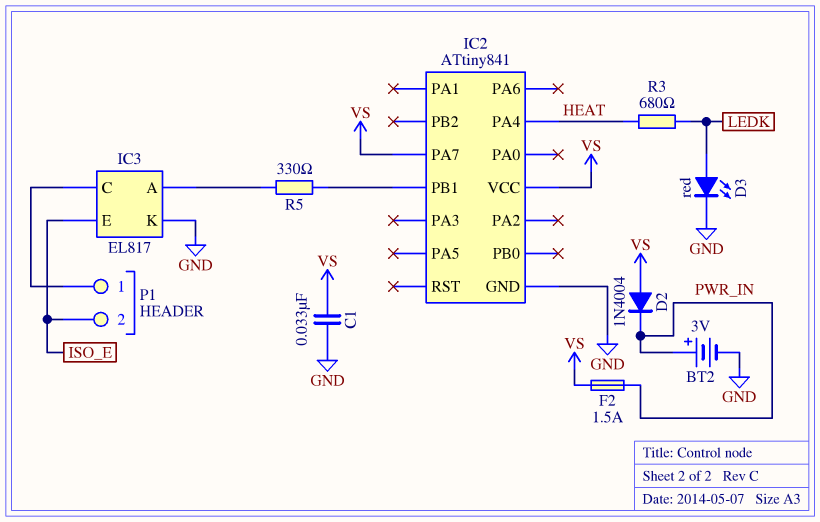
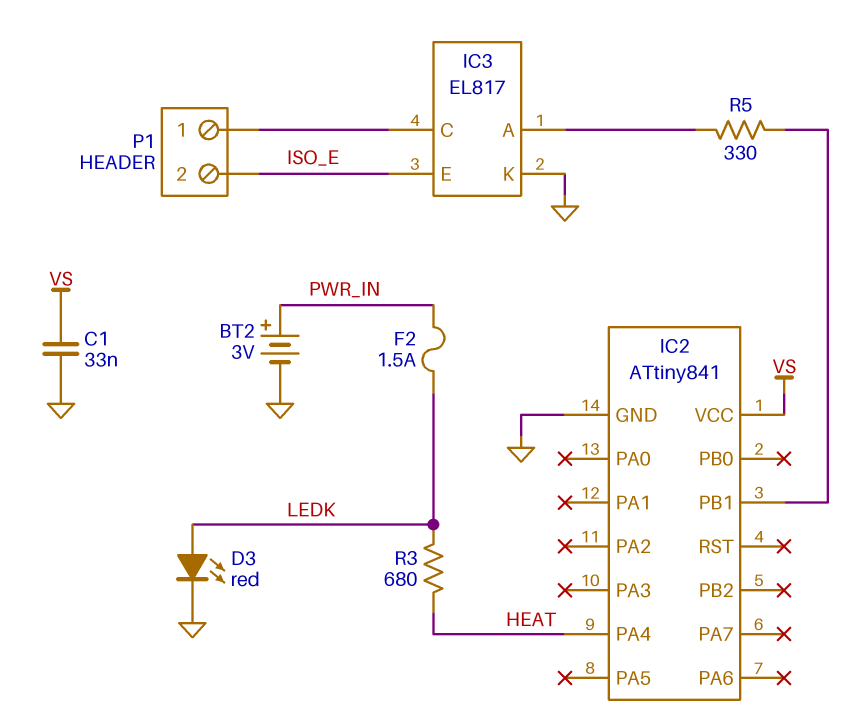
D2: diode 1N4004 (A VS, K PWR_IN) -> none
F2: 1.5A (PWR_IN, VS) -> 1.5A (LEDK, PWR_IN)
IC2 pin PA7: VS -> none

